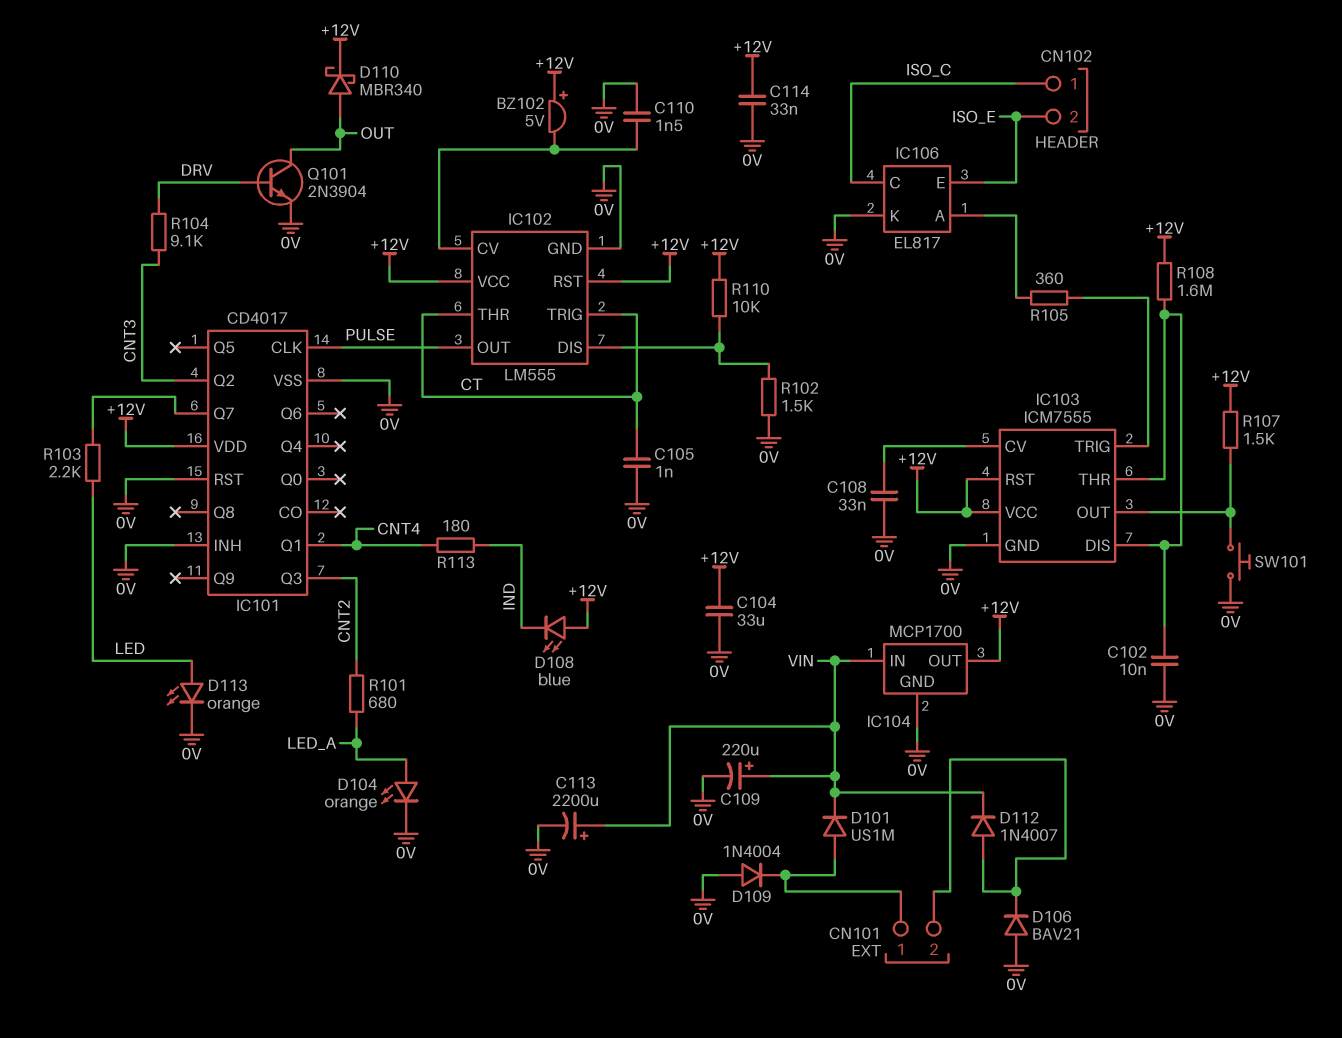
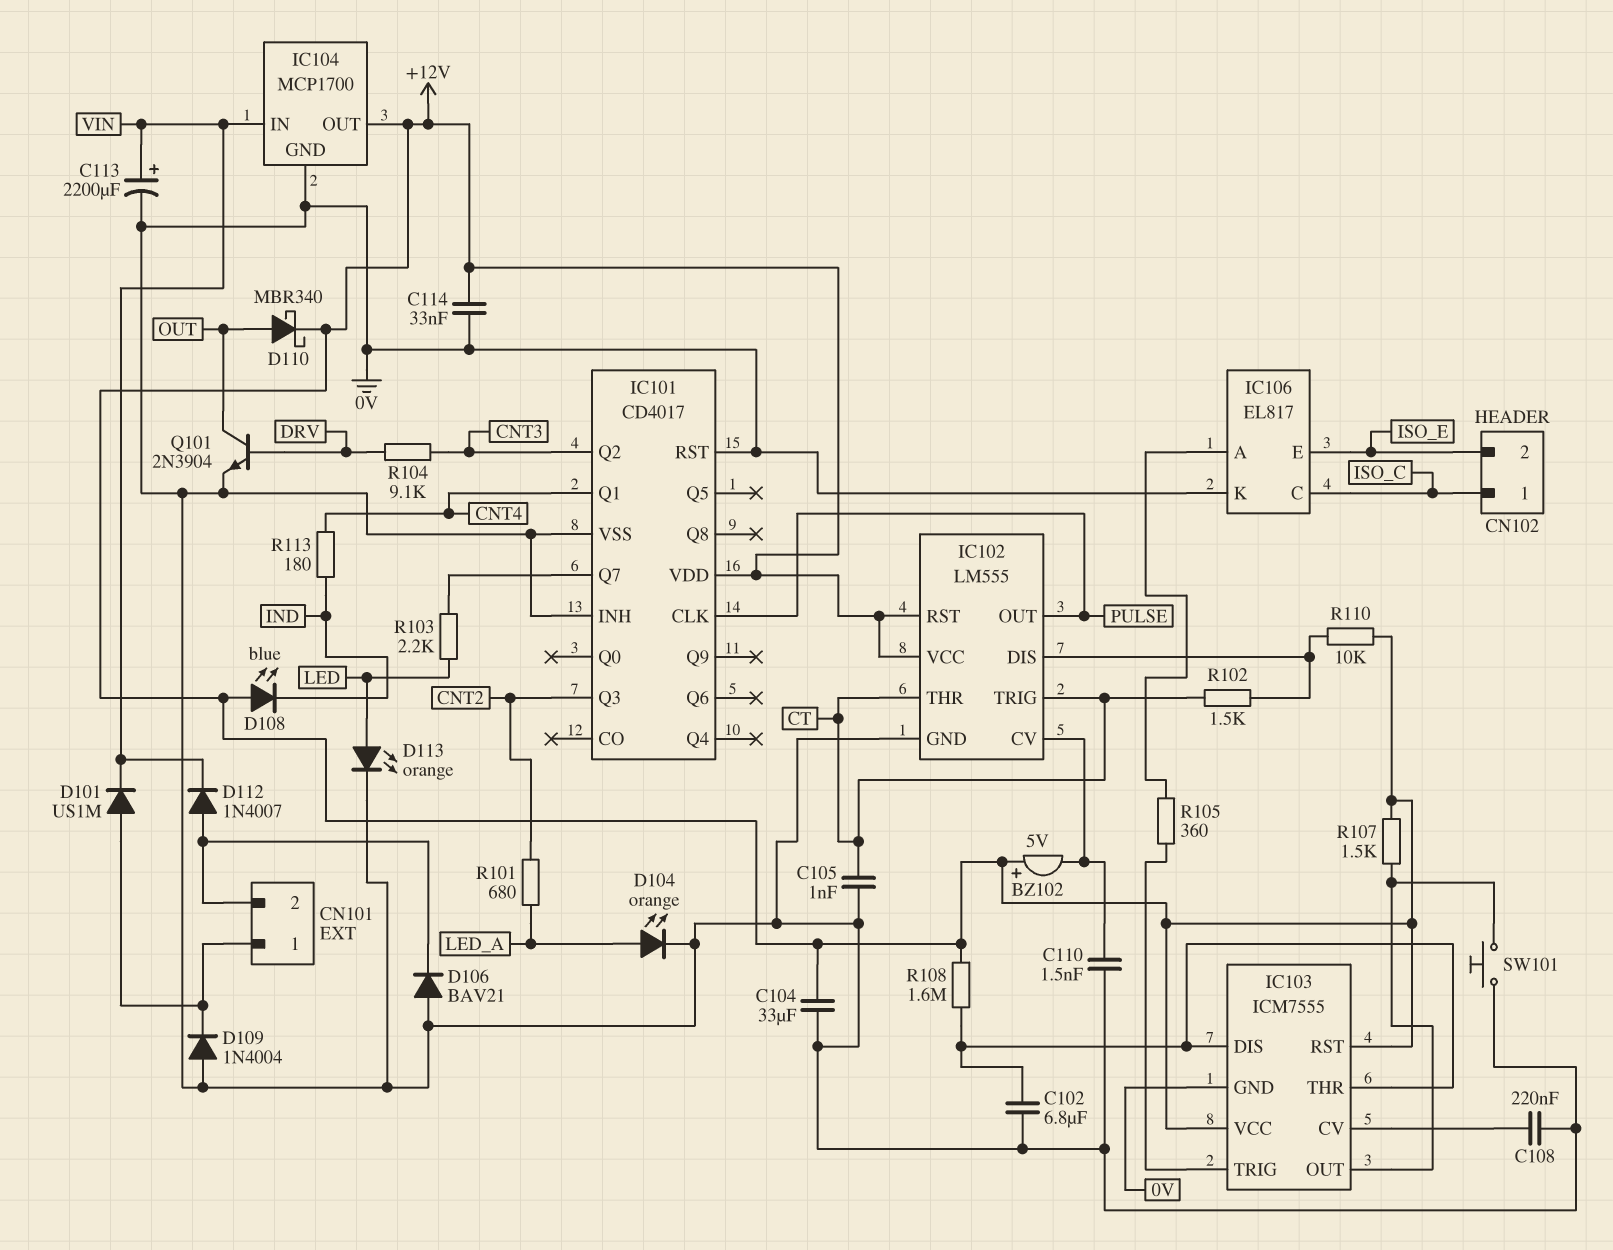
C102: 10nF (0V, IC103/DIS) -> 6.8uF (0V, IC103/DIS)
C108: 33nF (0V, IC103/CV) -> 220nF (0V, IC103/CV)
C109: 220uF (plus VIN, minus 0V) -> none
R102: 1.5k (0V, IC102/DIS) -> 1.5k (CT, IC102/DIS)

